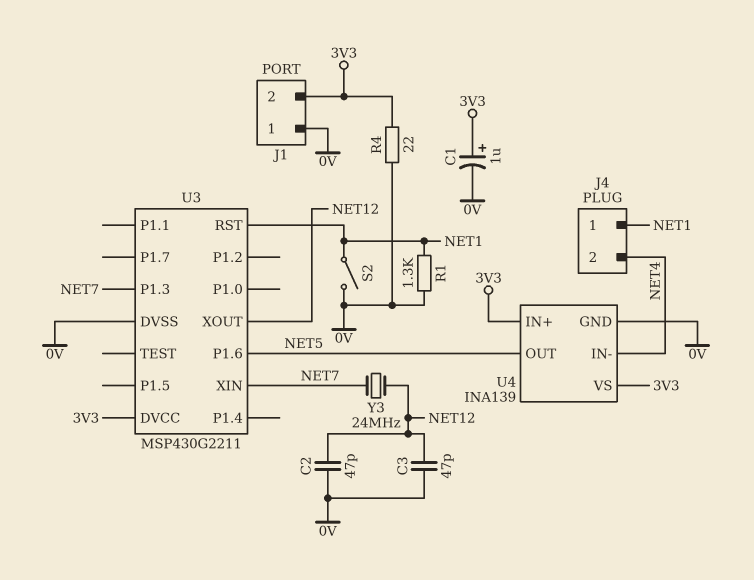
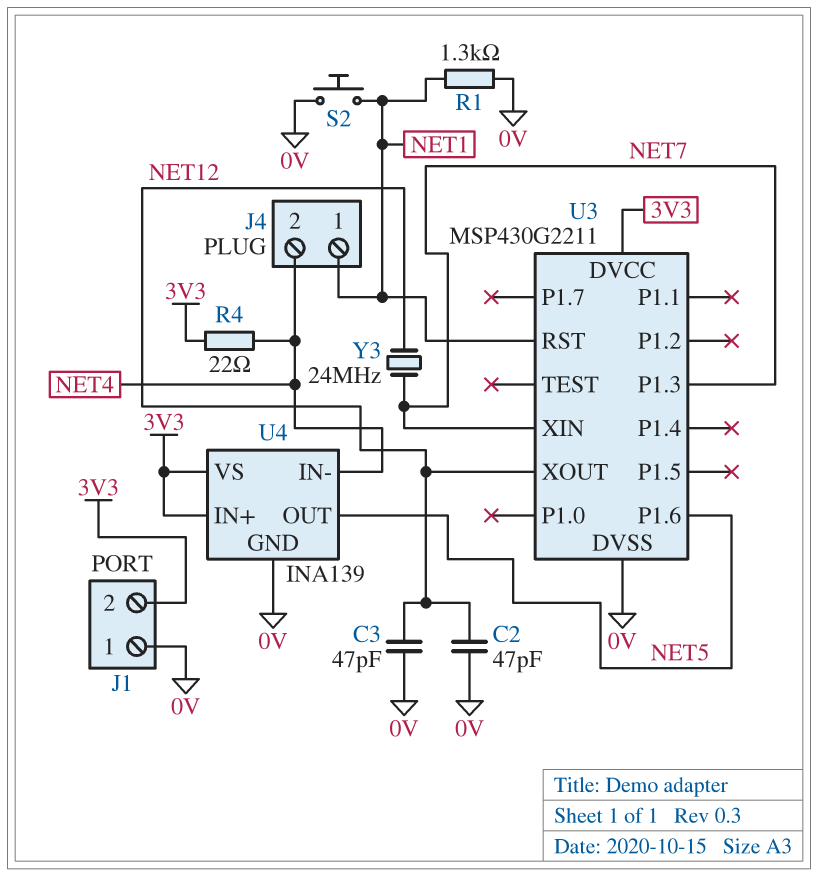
C1: 1uF (plus 3V3, minus 0V) -> none
R4: 22 (0V, 3V3) -> 22 (3V3, NET4)
S2: switch (0V, NET1) -> button (0V, NET1)

